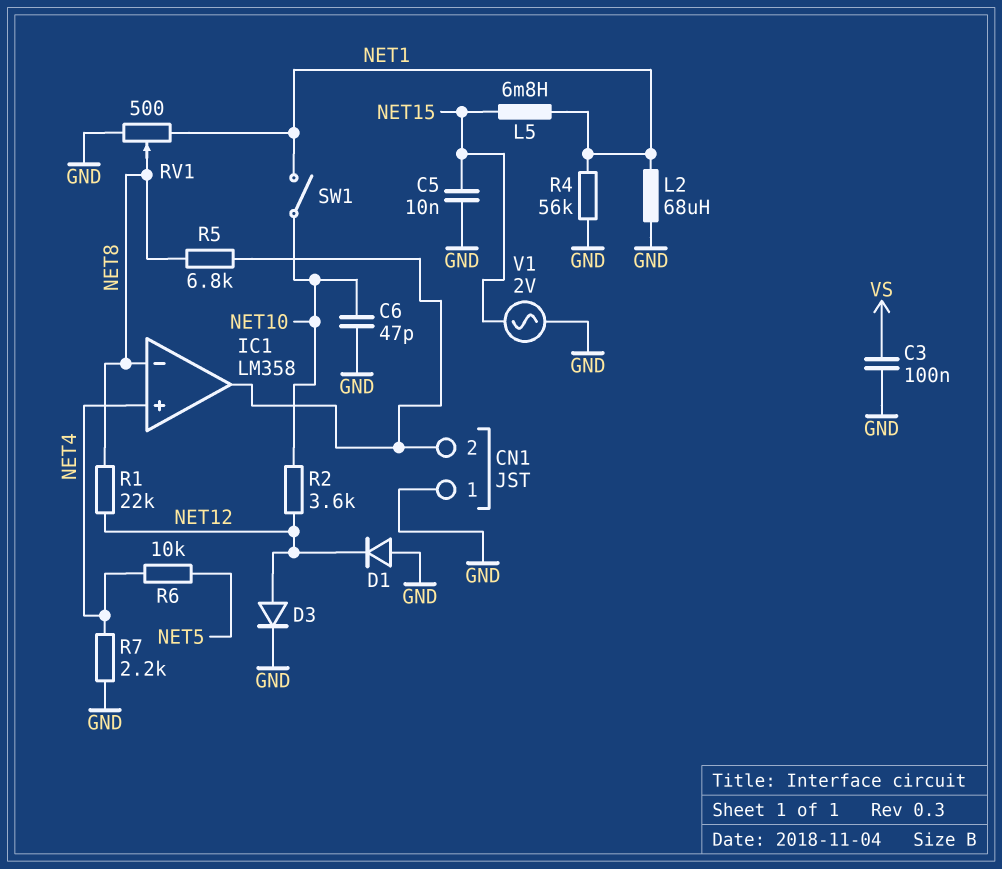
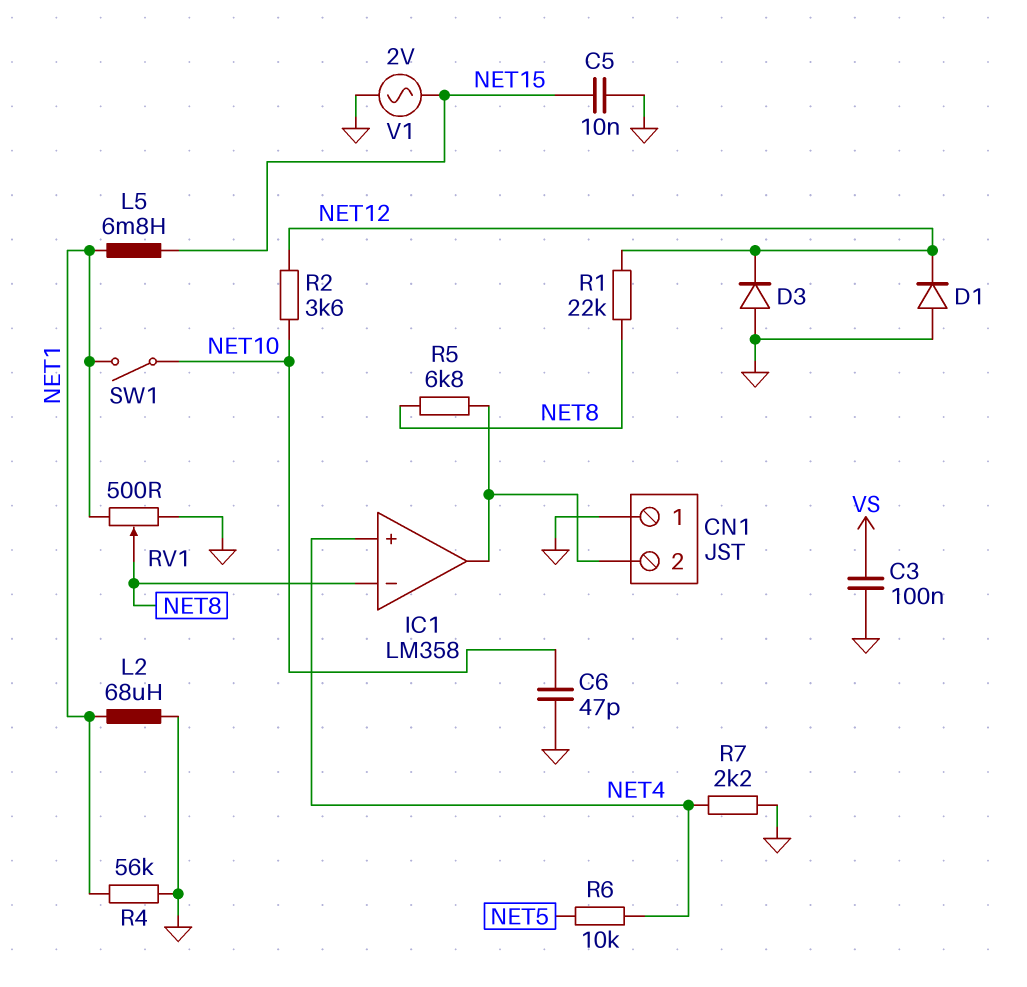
D3: diode (A NET12, K GND) -> diode (A GND, K NET12)

